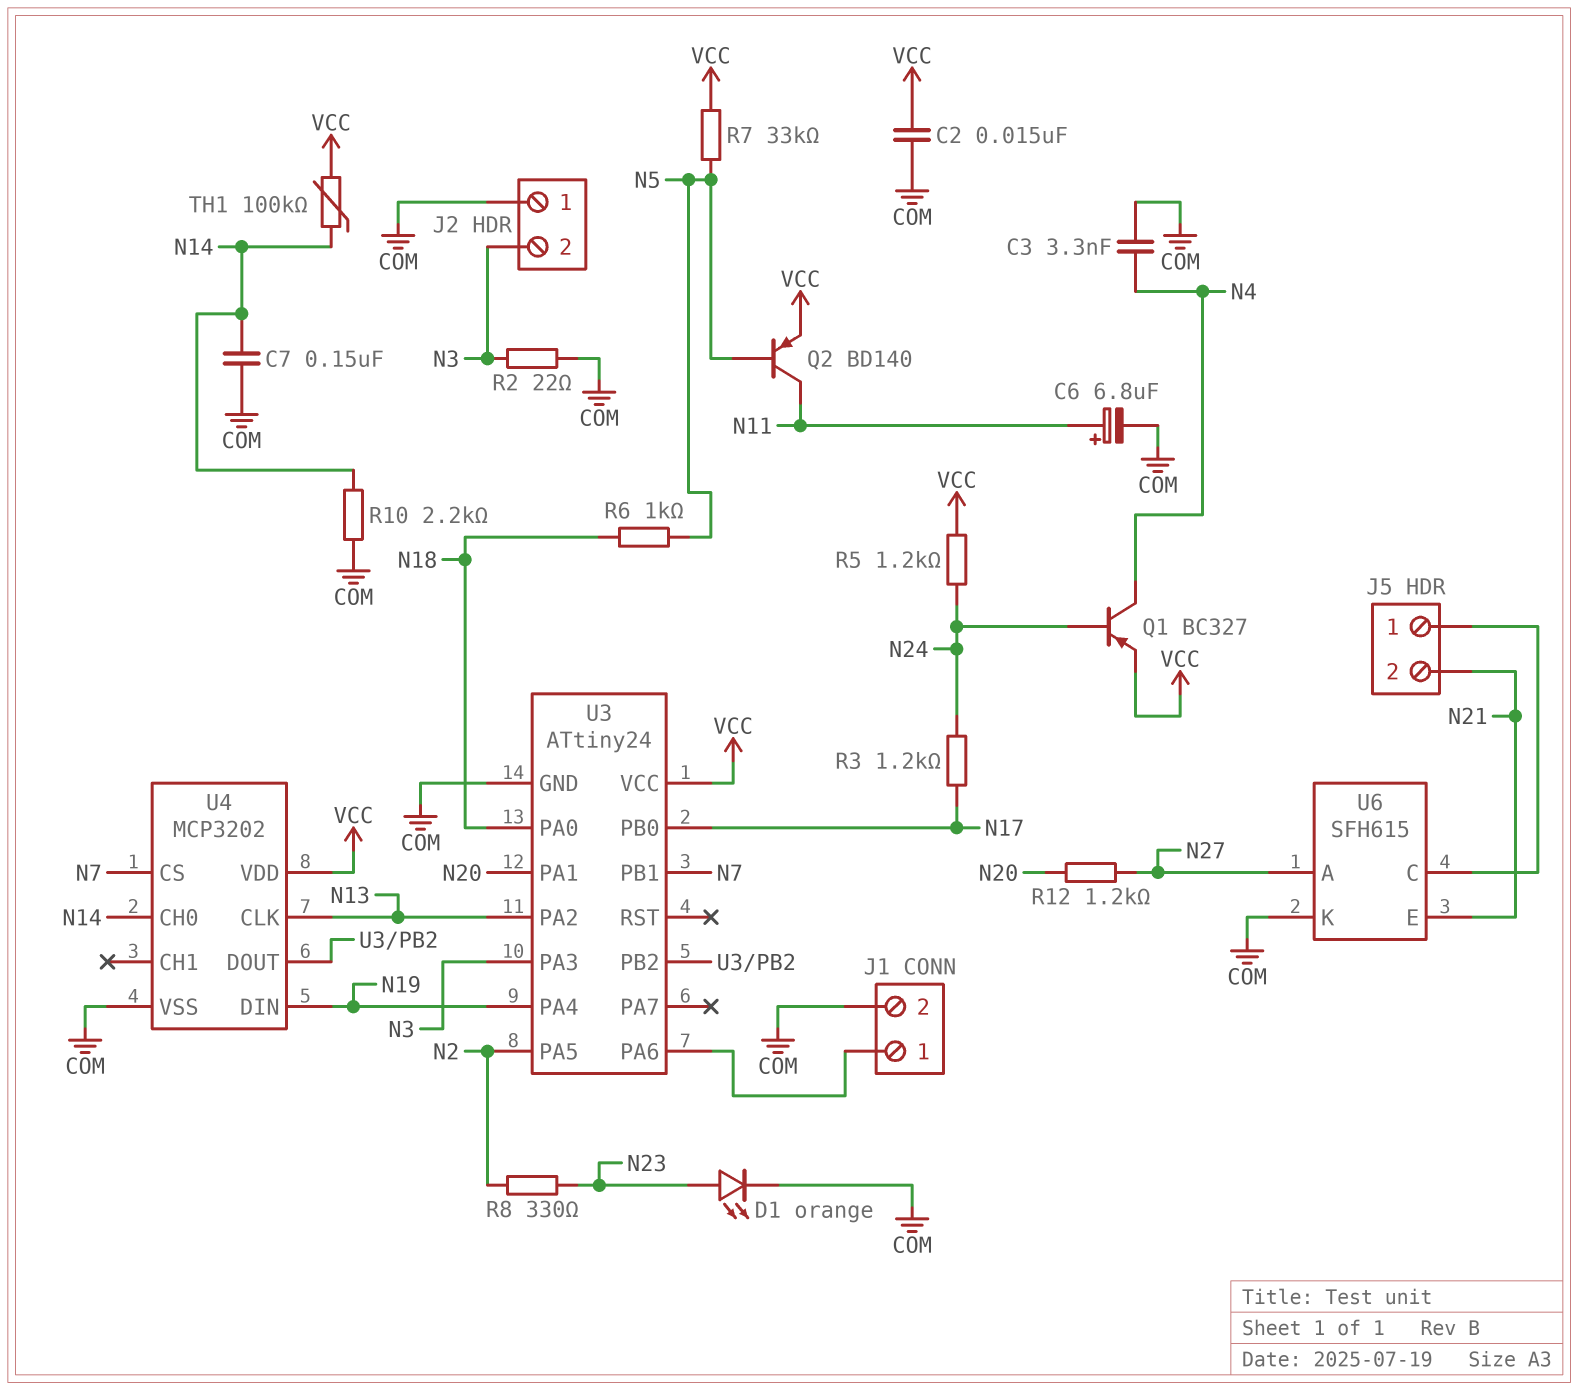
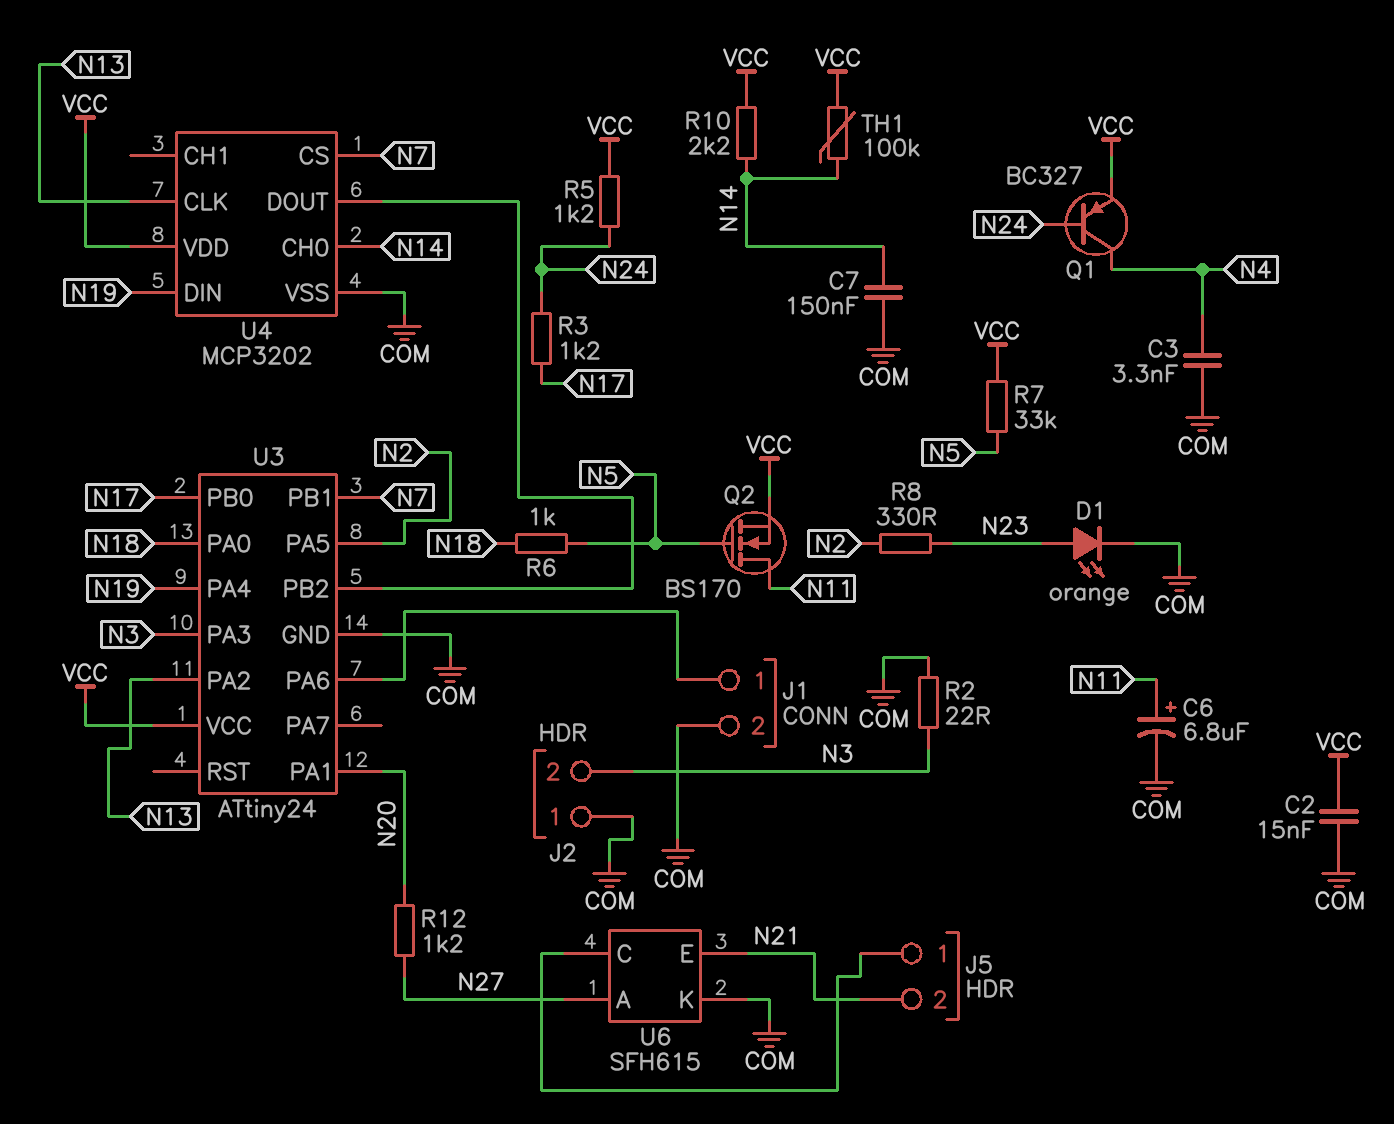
Q2: PNP BD140 (B N5, C N11, E VCC) -> NMOS BS170 (G N5, D N11, S VCC)
R10: 2.2k (COM, N14) -> 2.2k (N14, VCC)

